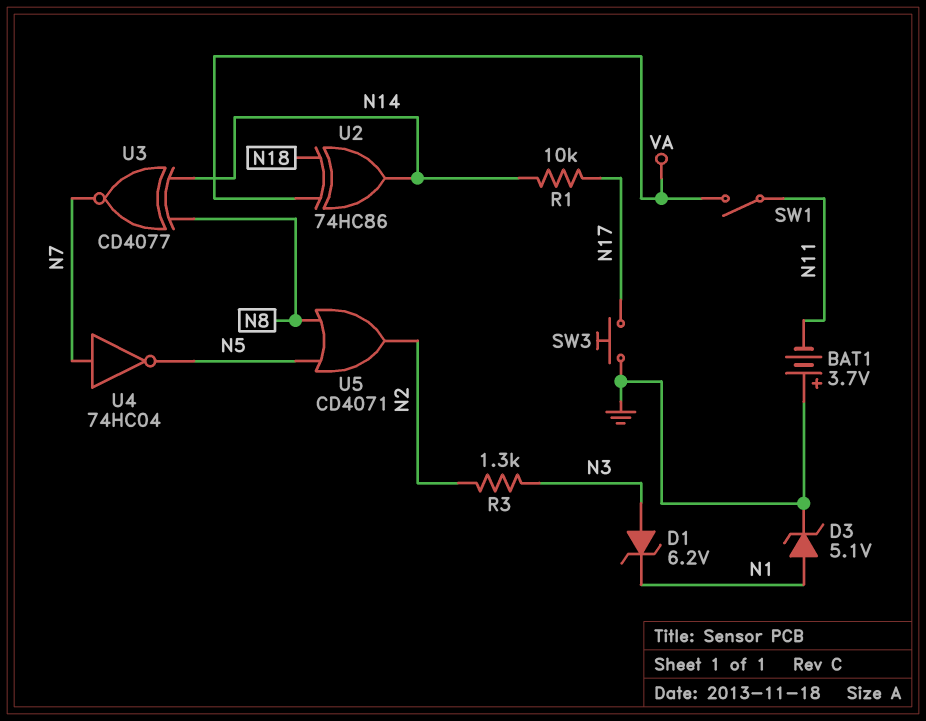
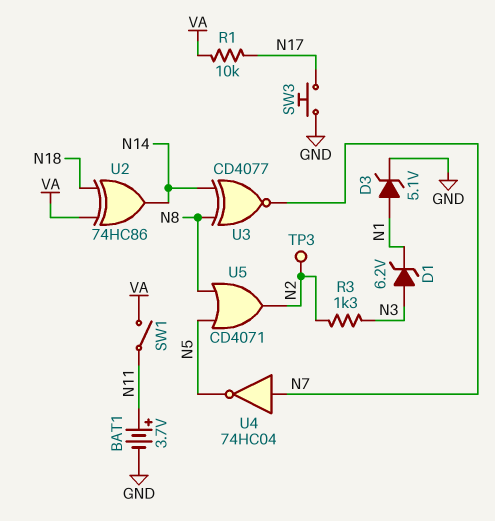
BAT1: 3.7V (plus GND, minus N11) -> 3.7V (plus N11, minus GND)
R1: 10k (N14, N17) -> 10k (N17, VA)
TP3: none -> test point (N2)

